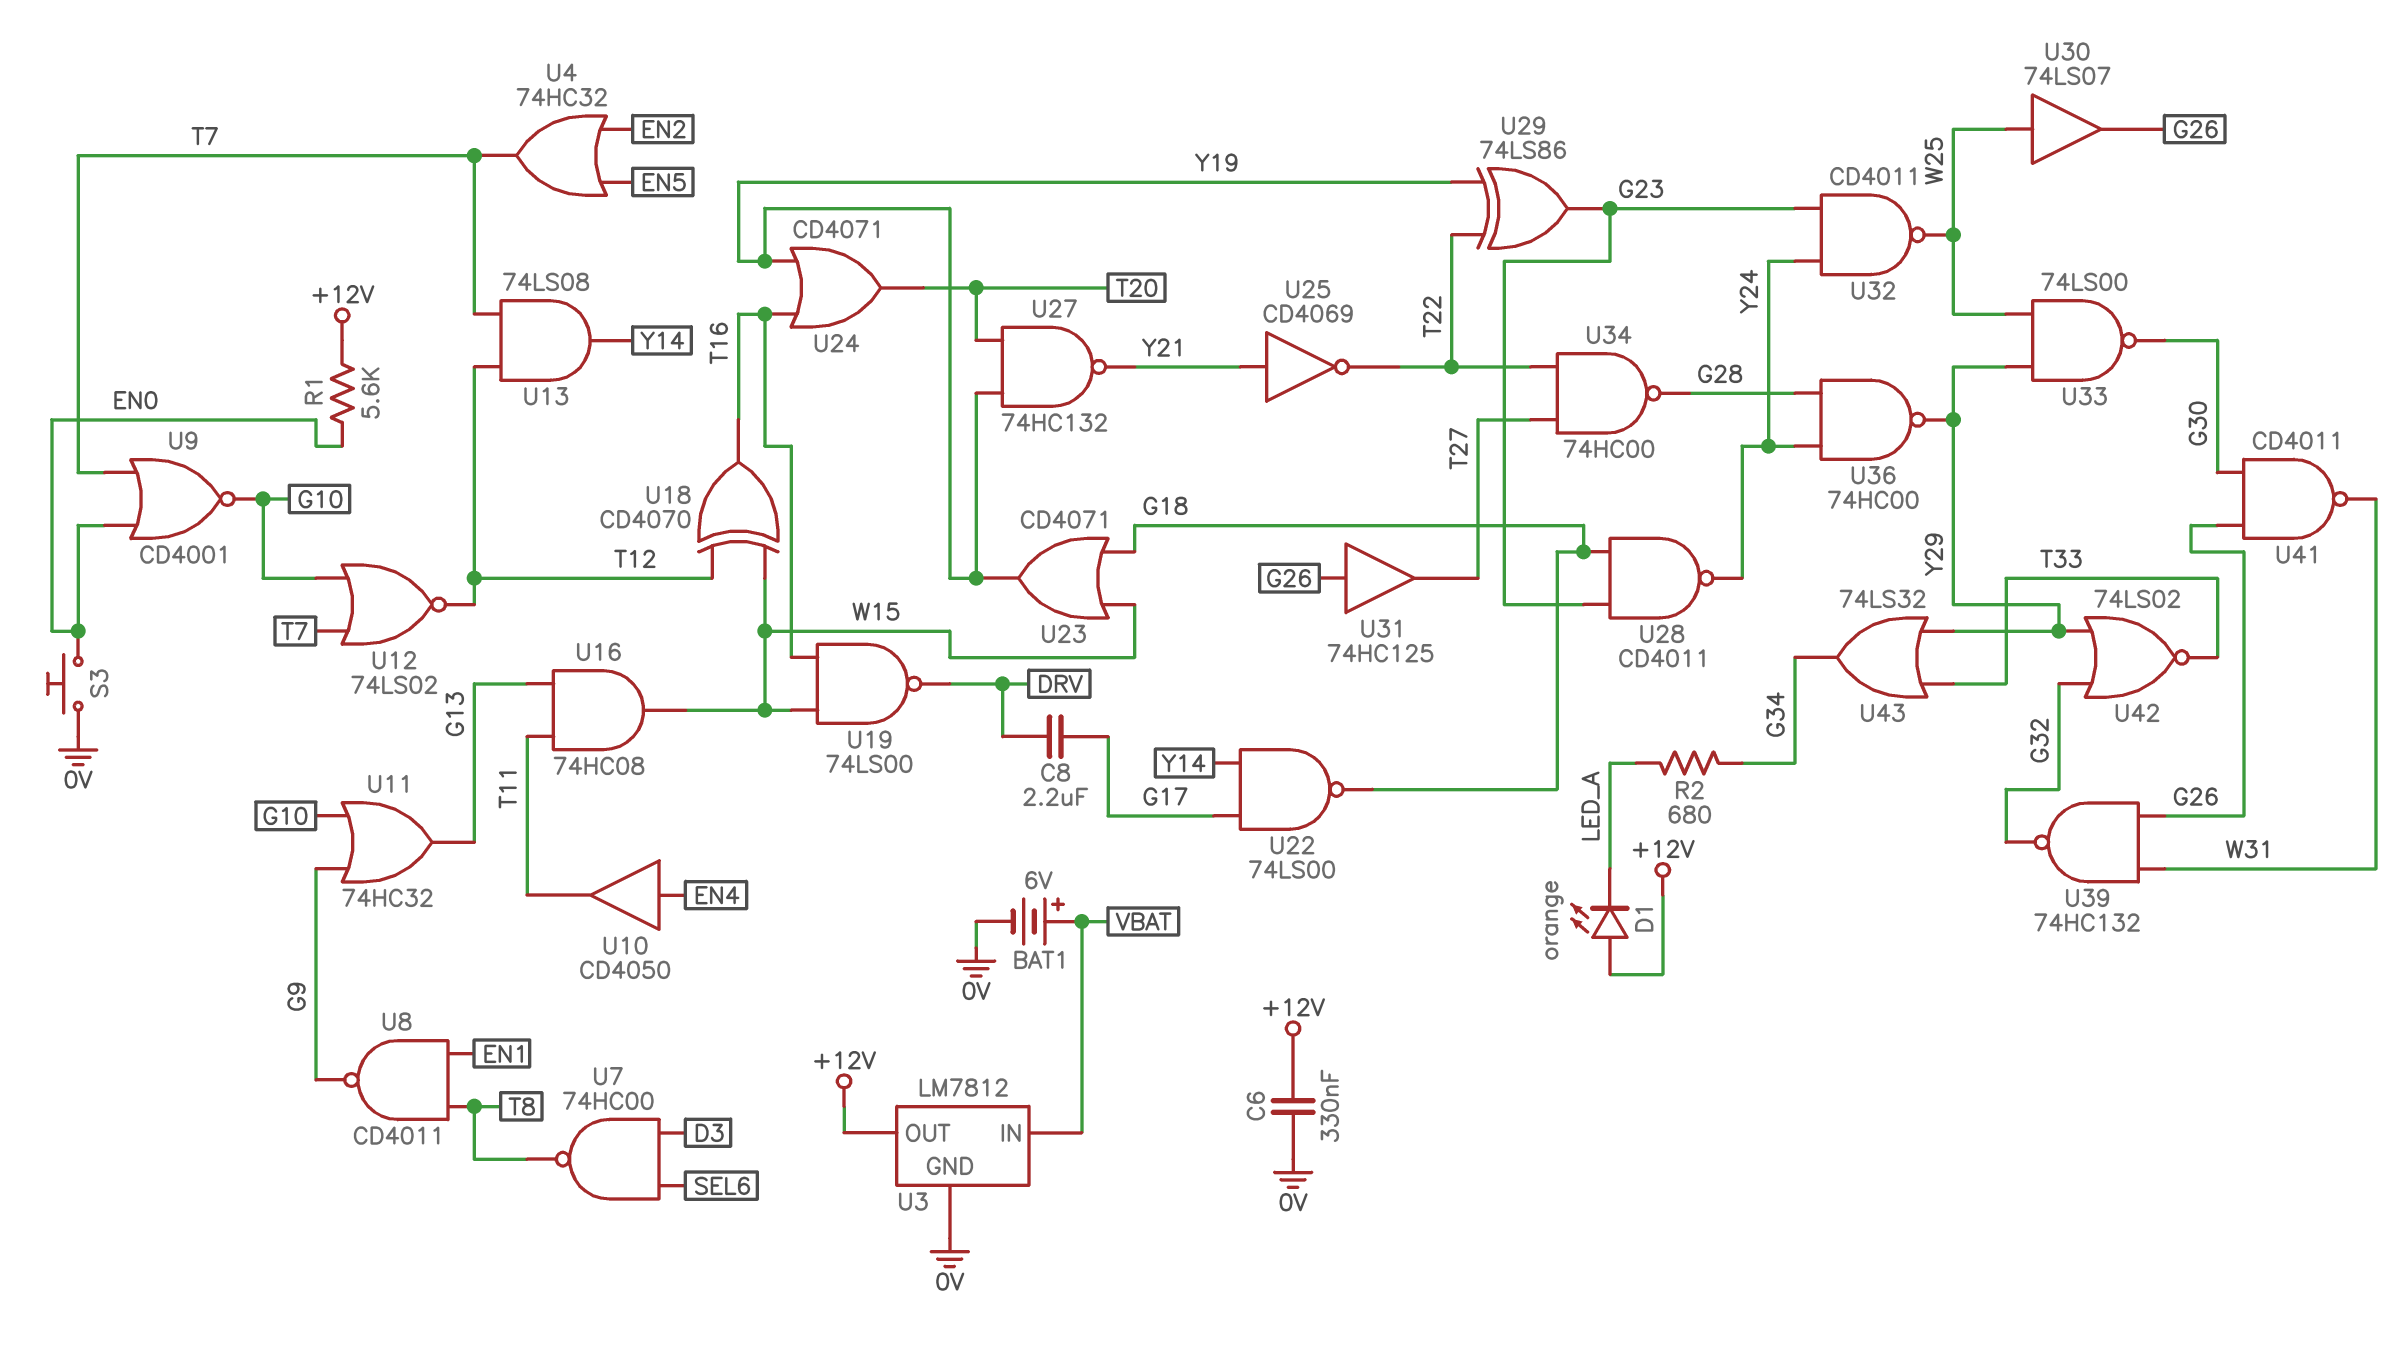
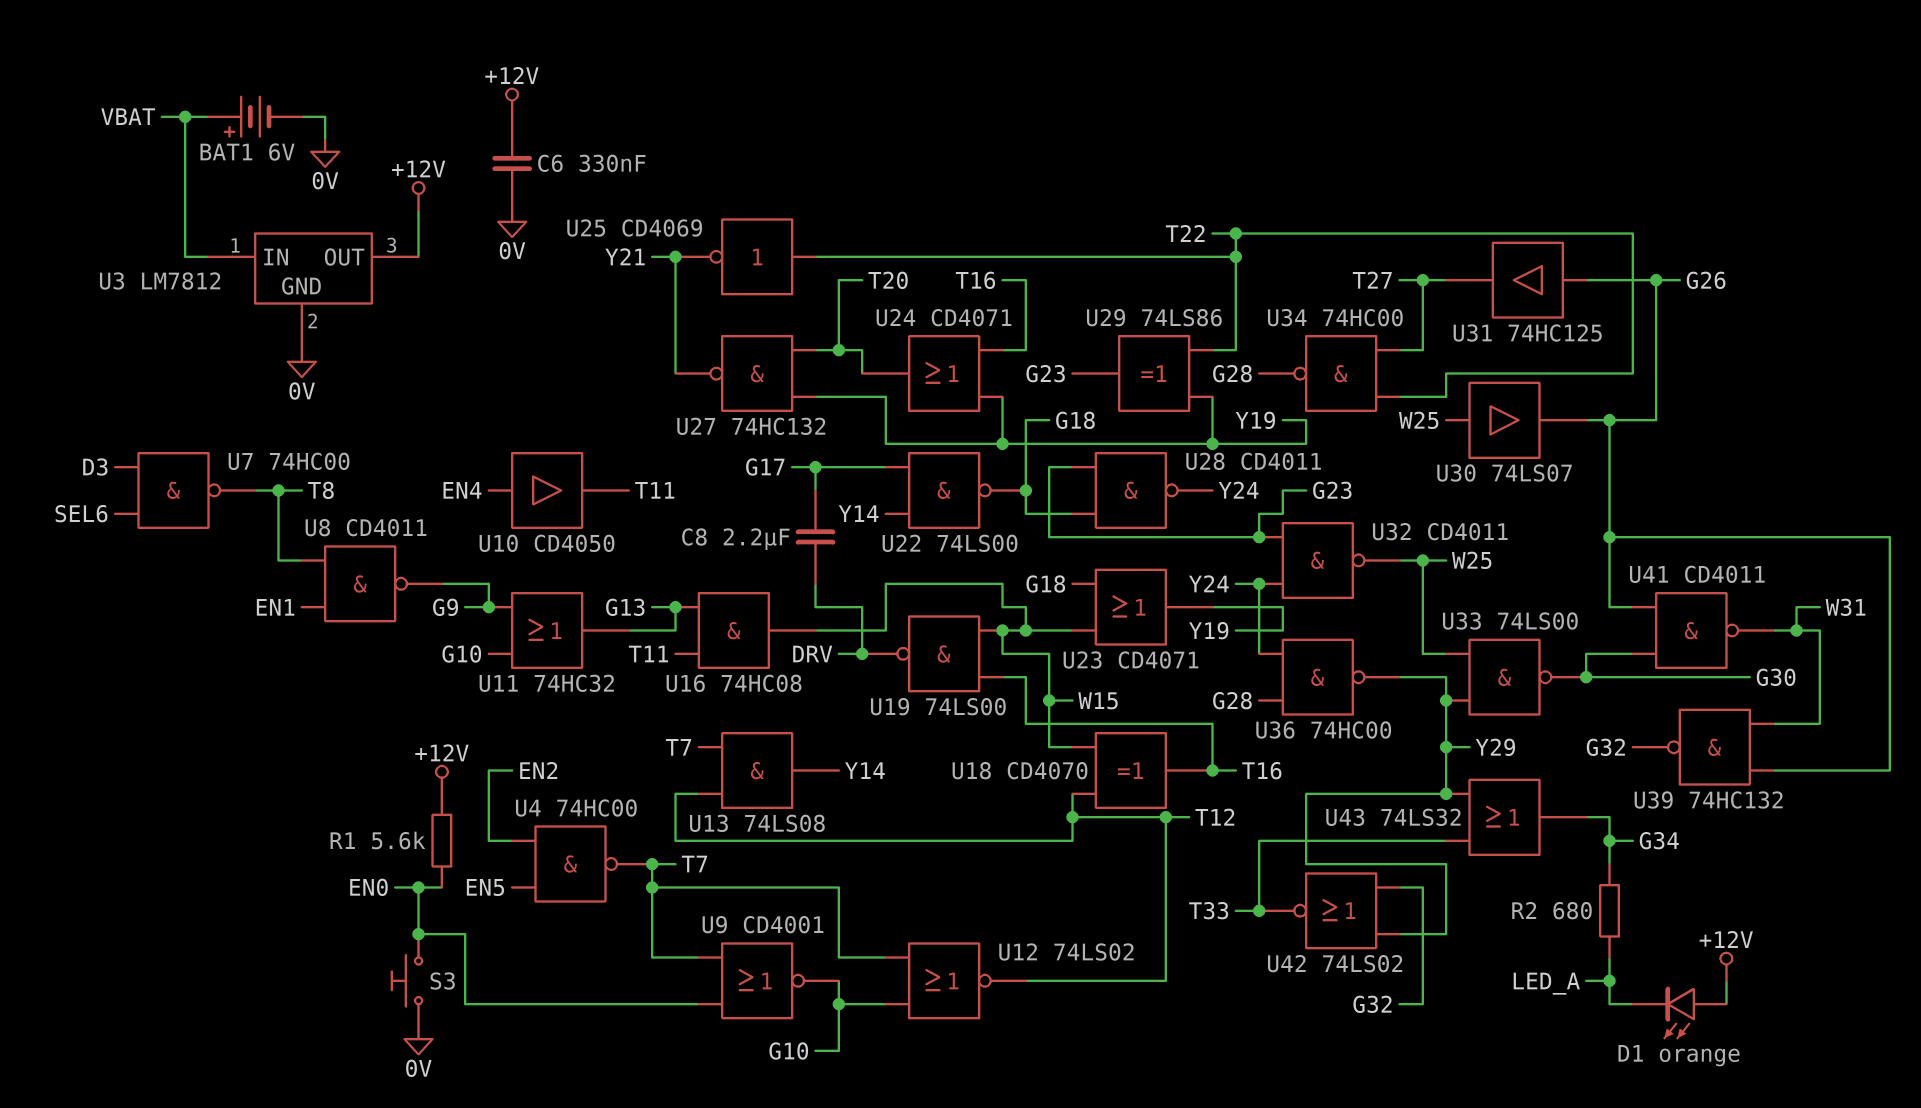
U4: OR 74HC32 (in EN2, in EN5, out T7) -> NAND 74HC00 (in EN2, in EN5, out T7)
U25: NOT CD4069 (in Y21, out T22) -> NOT CD4069 (in T22, out Y21)

